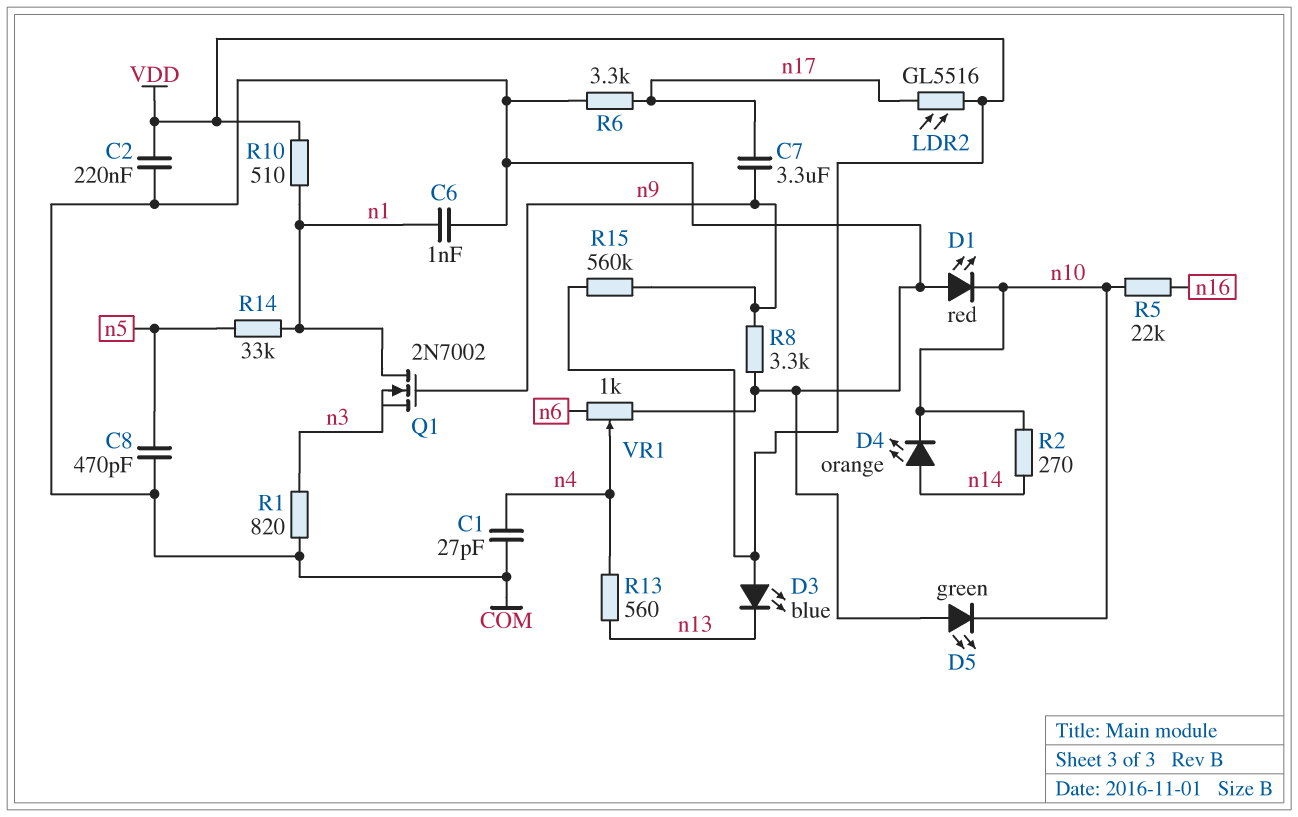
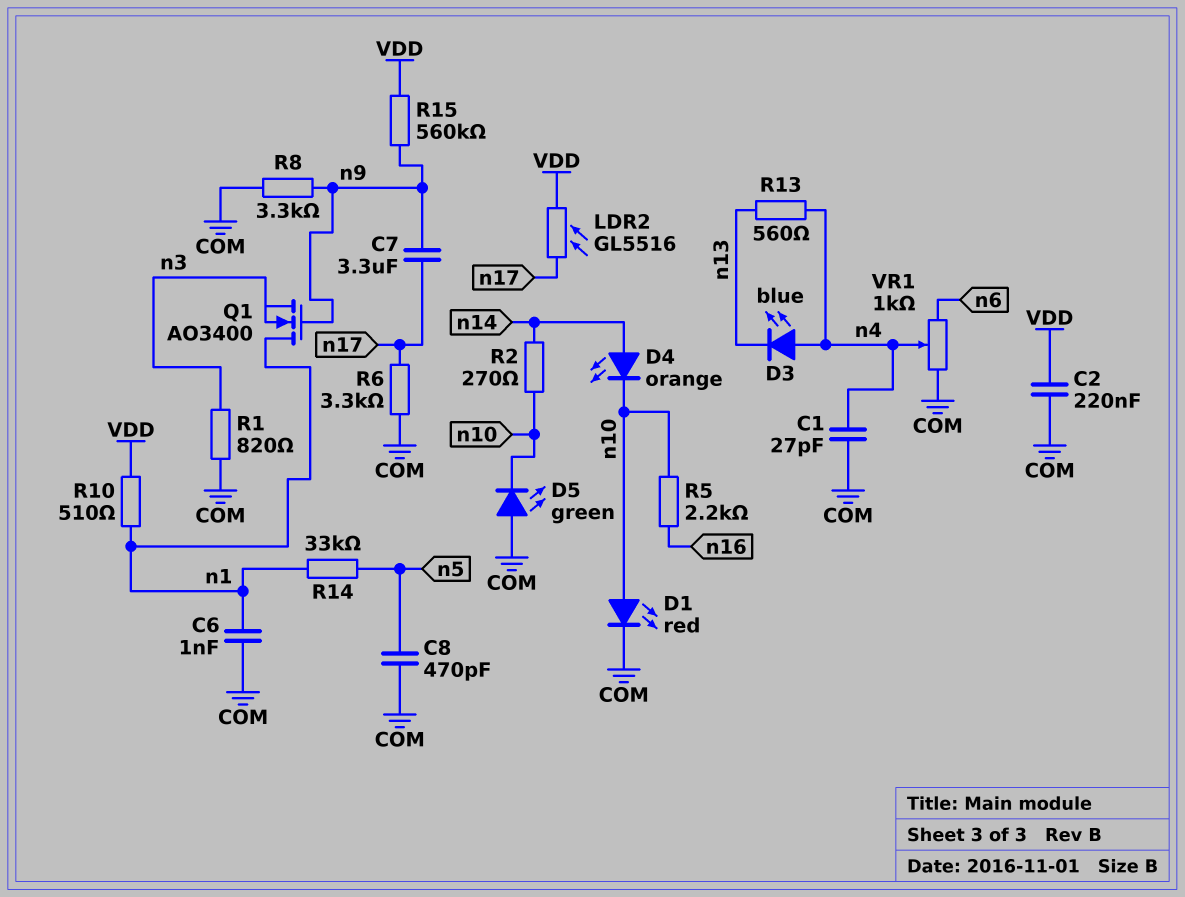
D1: LED red (A COM, K n10) -> LED red (A n10, K COM)
D3: LED blue (A VDD, K n13) -> LED blue (A n4, K n13)
Q1: NMOS 2N7002 (G n9, D n1, S n3) -> NMOS AO3400 (G n9, D n1, S n3)
R5: 22k (n10, n16) -> 2.2k (n10, n16)

